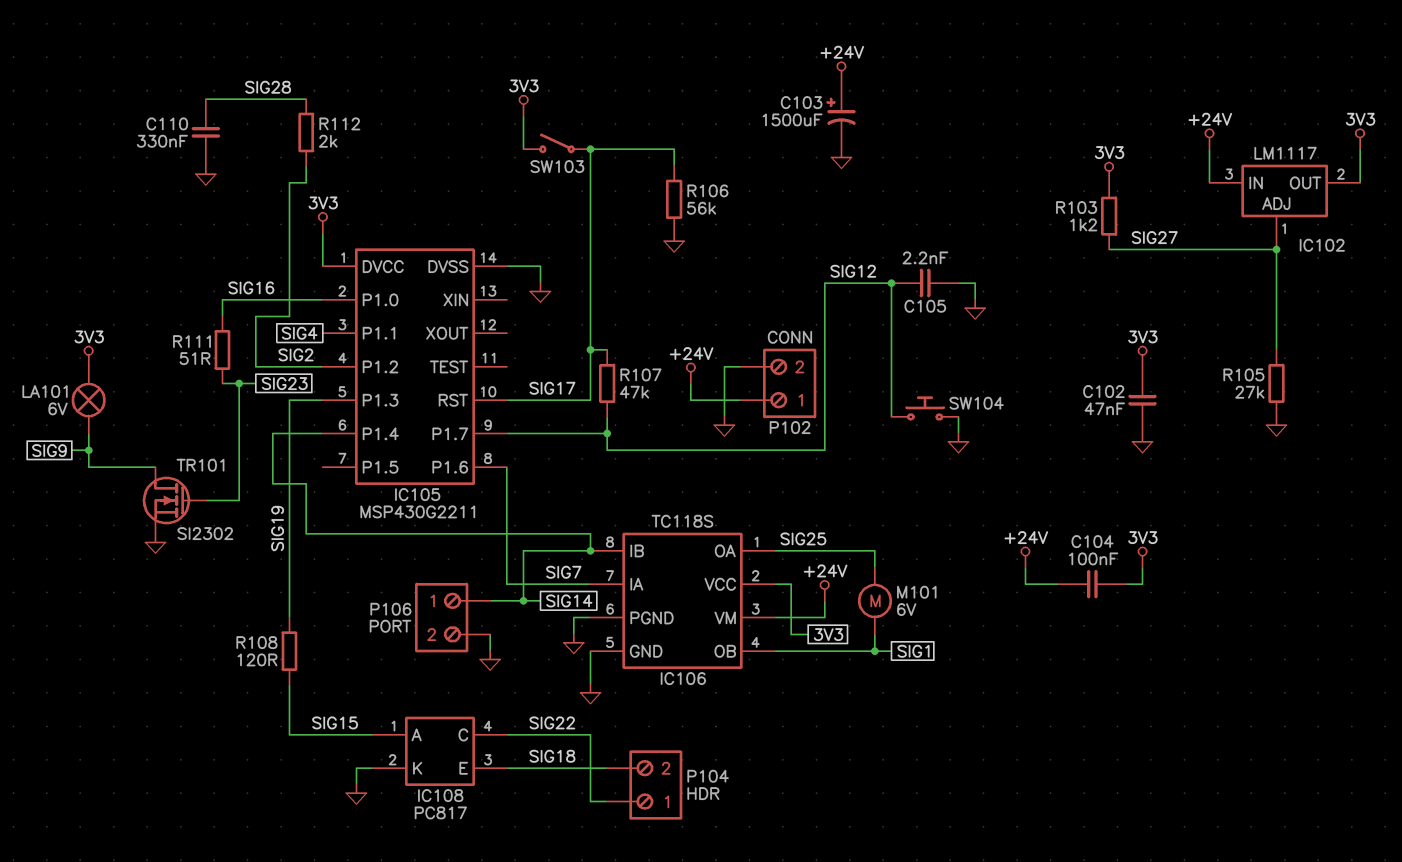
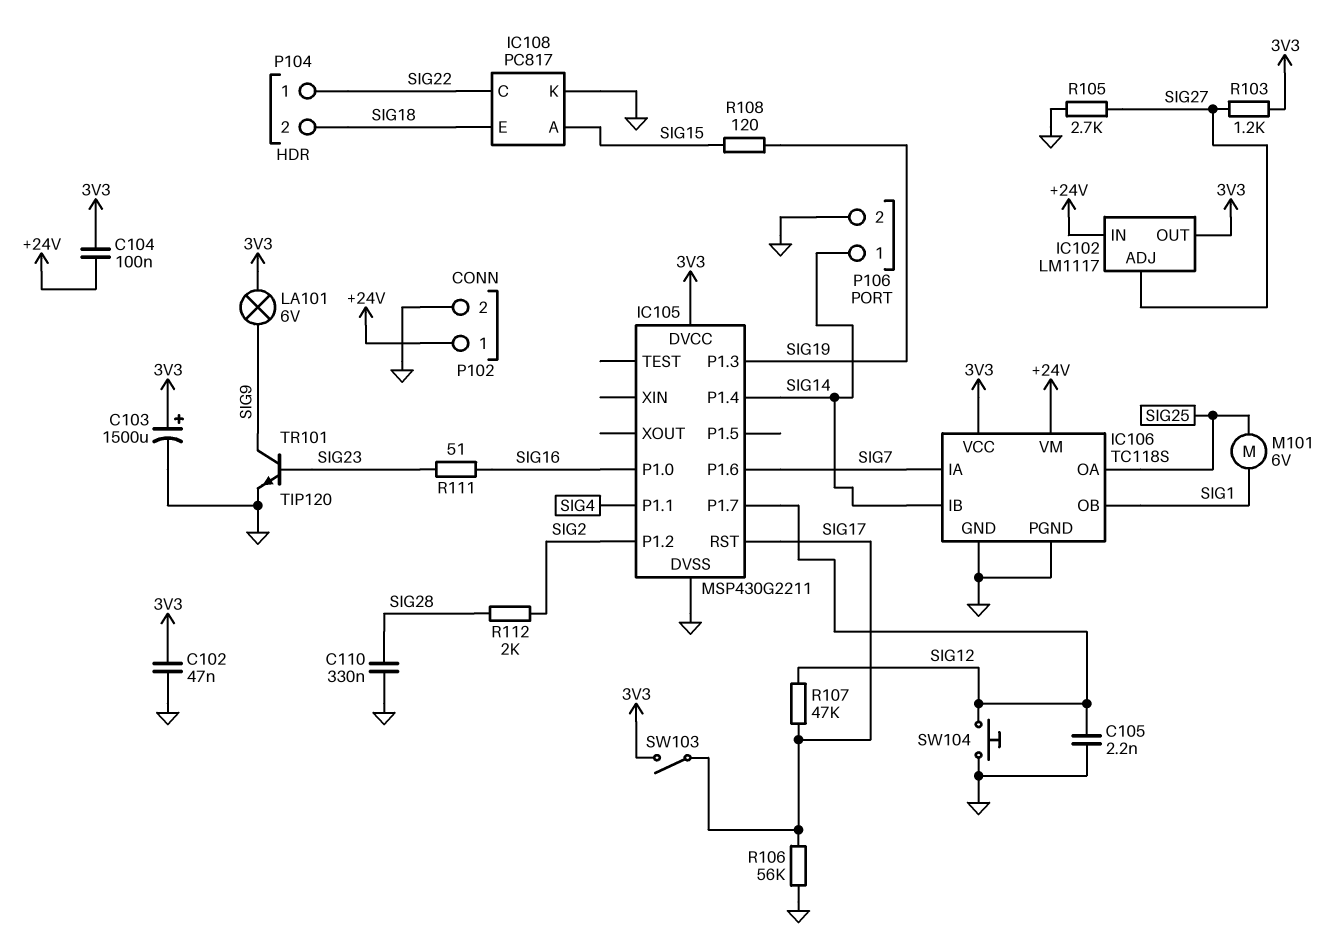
C103: 1500uF (plus +24V, minus GND) -> 1500uF (plus 3V3, minus GND)
R105: 27k (GND, SIG27) -> 2.7k (GND, SIG27)
TR101: NMOS SI2302 (G SIG23, D SIG9, S GND) -> NPN TIP120 (B SIG23, C SIG9, E GND)

